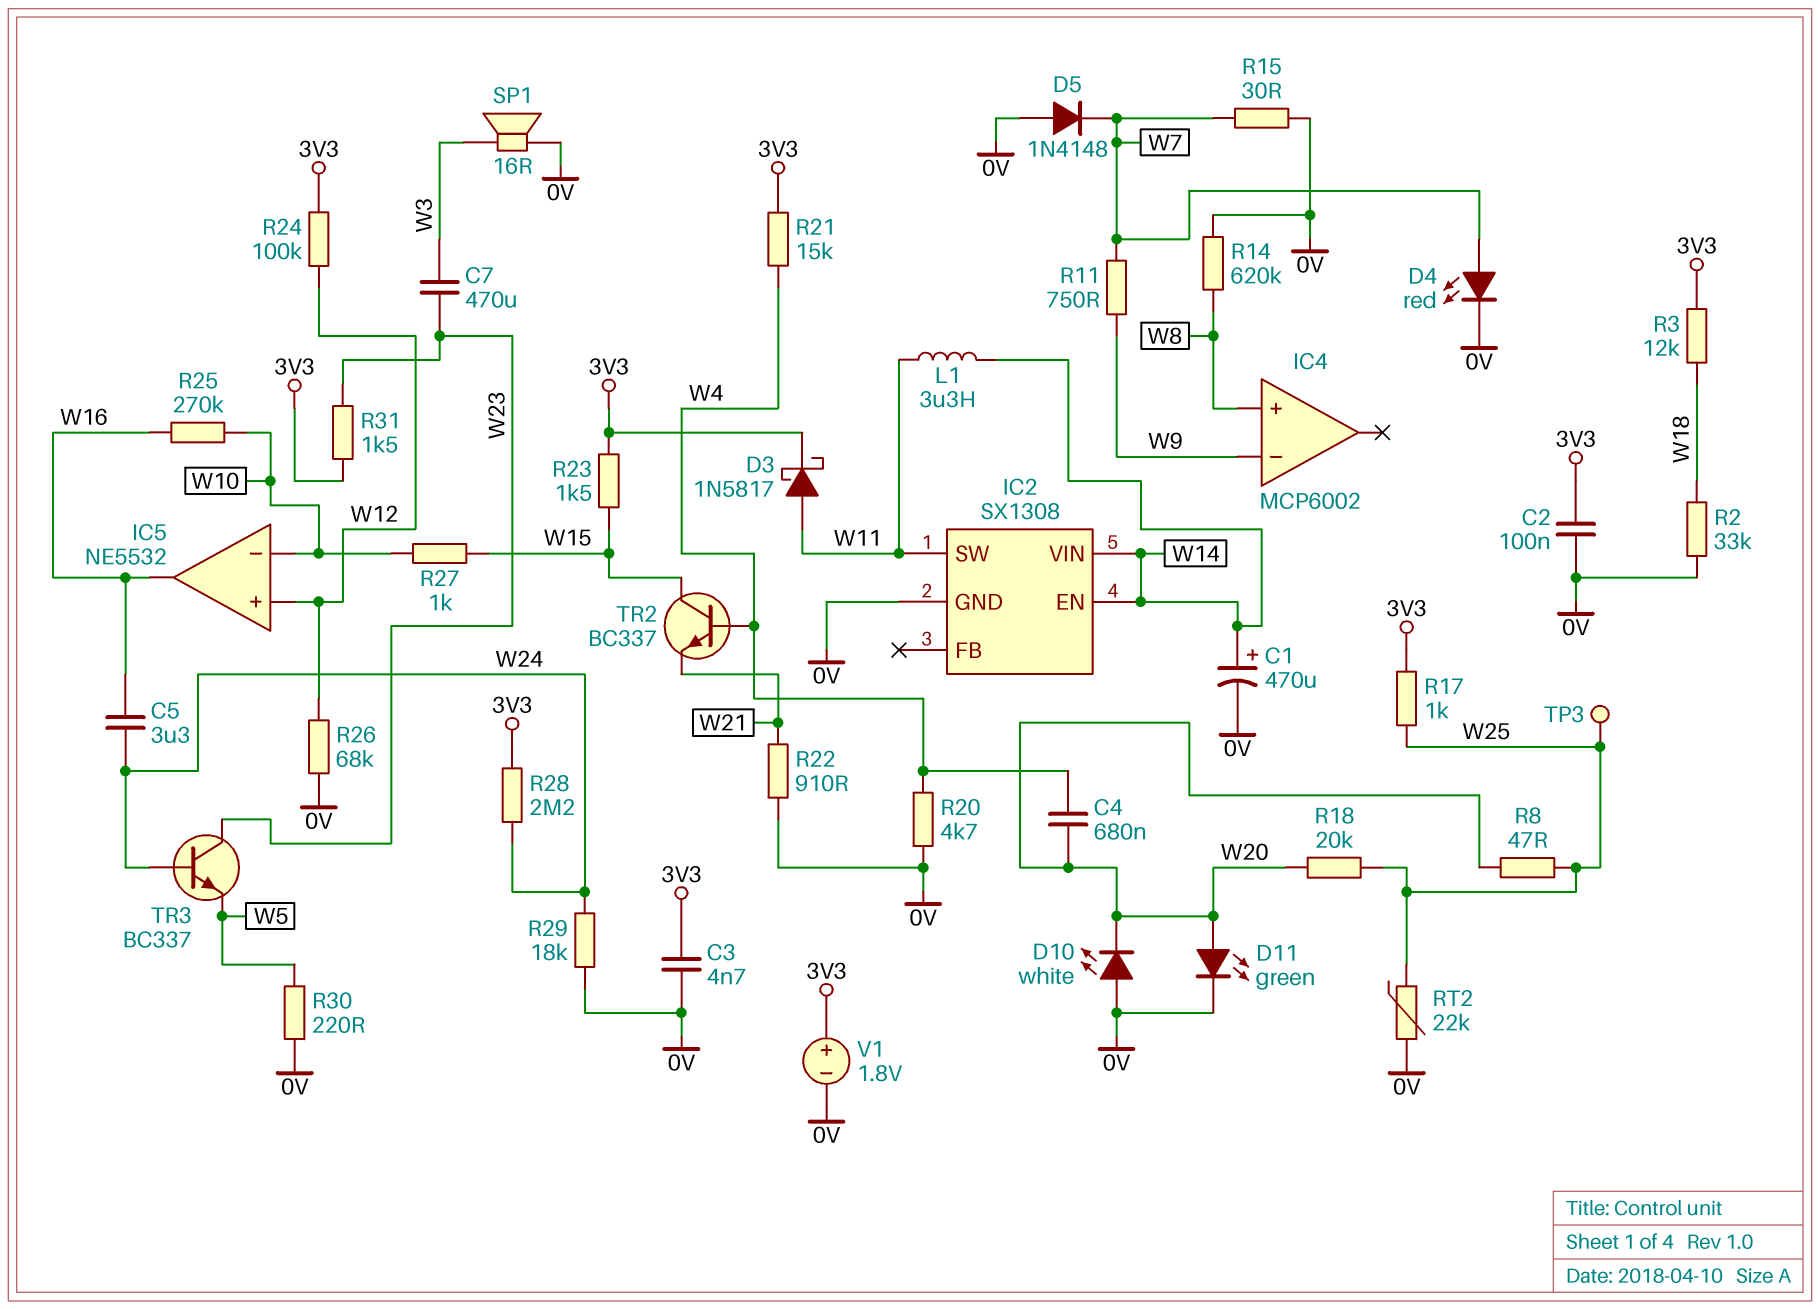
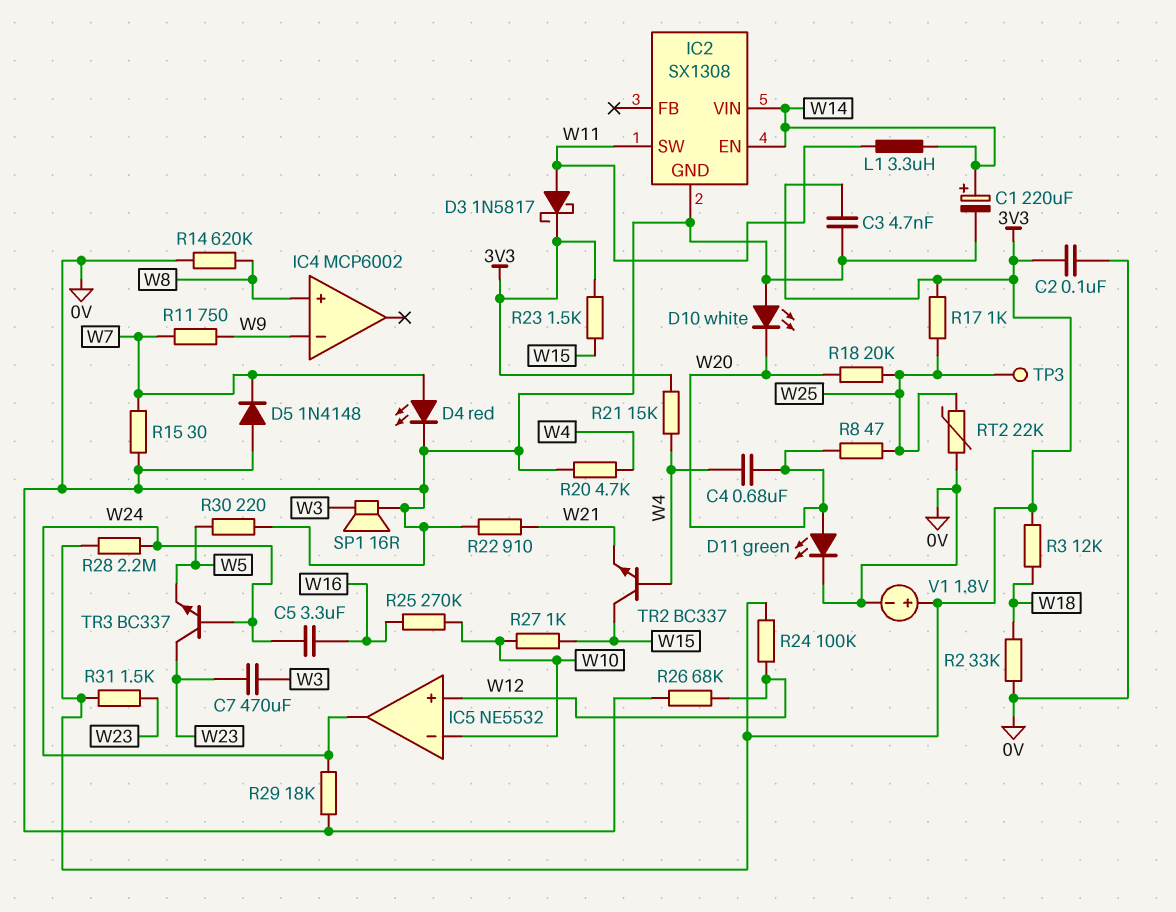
C1: 470uF (plus W14, minus 0V) -> 220uF (plus W14, minus 0V)
IC5 pin out: W16 -> W24

